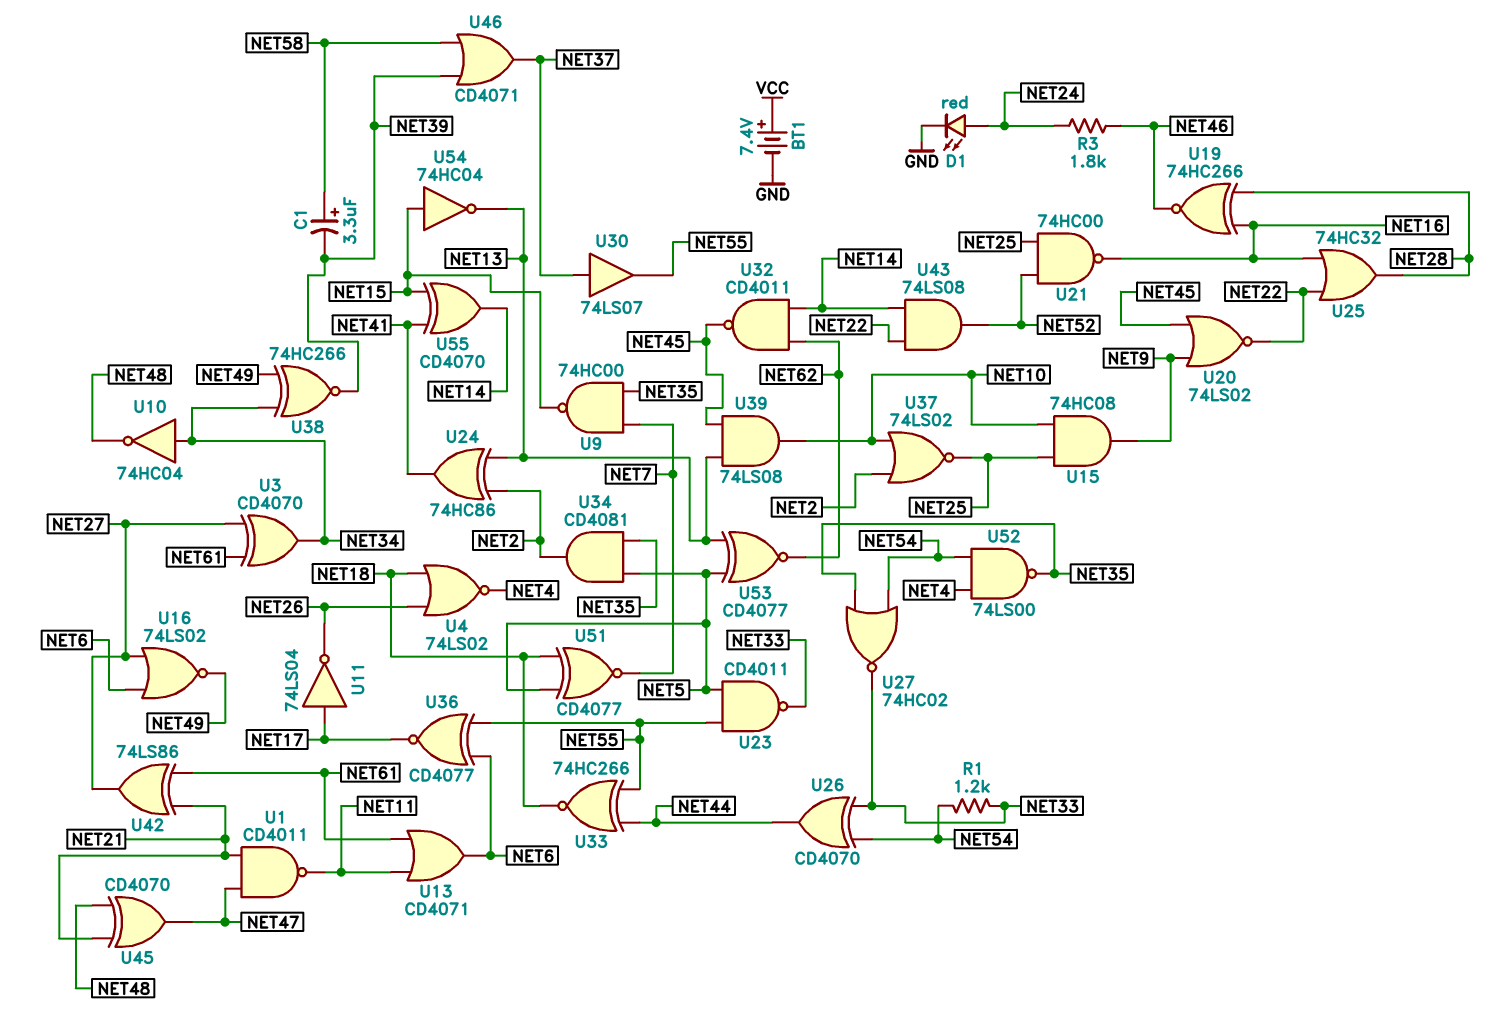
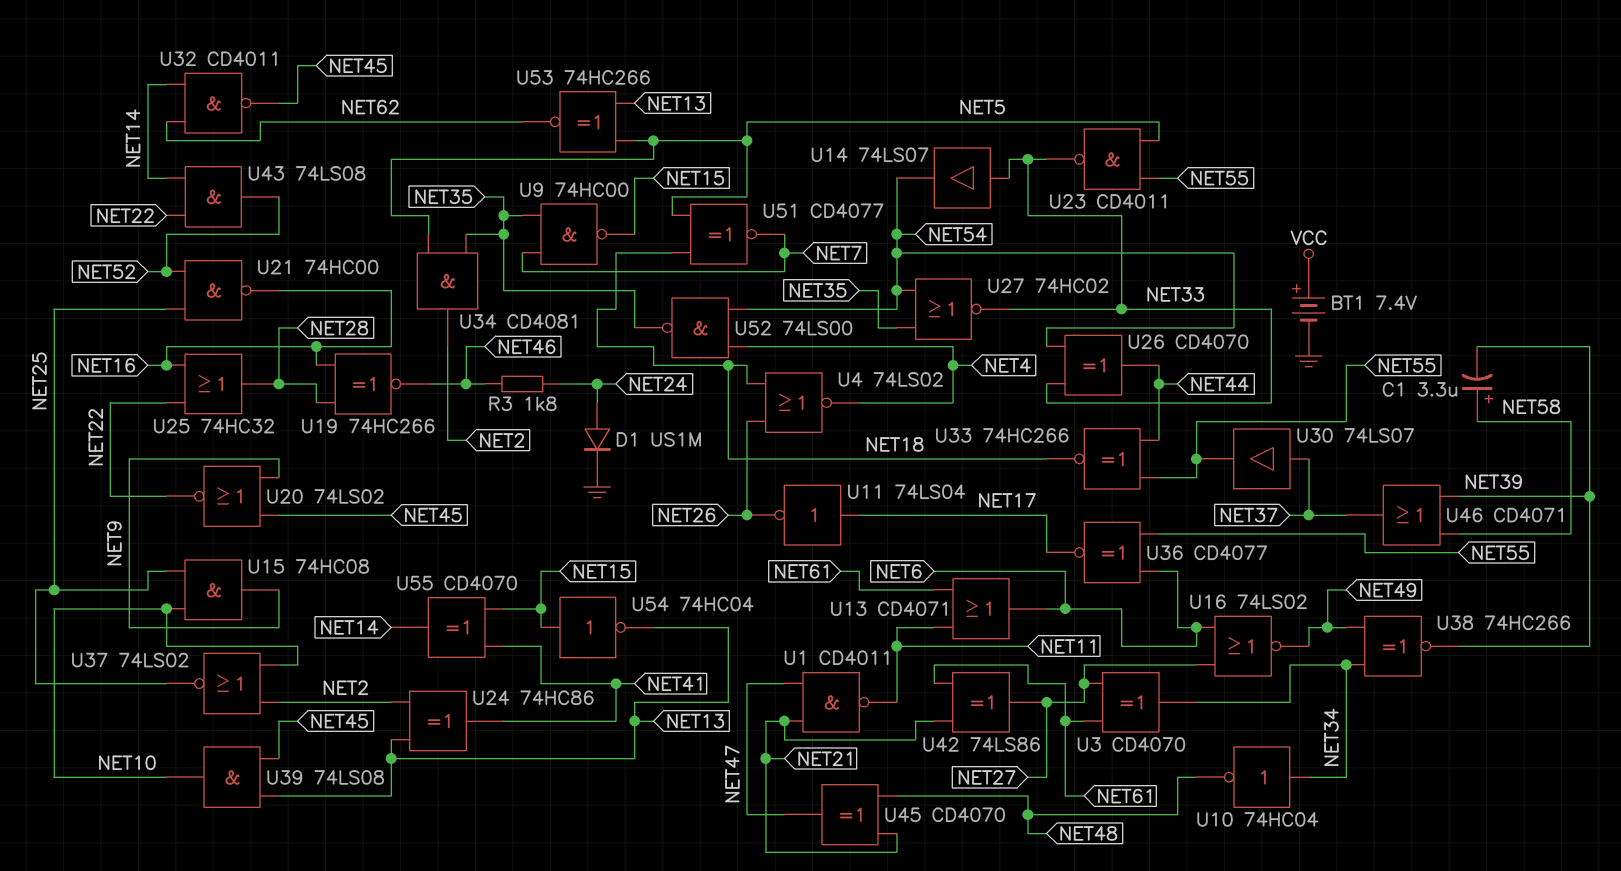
D1: LED red (A NET24, K GND) -> diode US1M (A NET24, K GND)
R1: 1.2k (NET33, NET54) -> none
U14: none -> buffer 74LS07 (in NET33, out NET54)
U53: XNOR CD4077 (in NET5, in NET13, out NET62) -> XNOR 74HC266 (in NET5, in NET13, out NET62)

